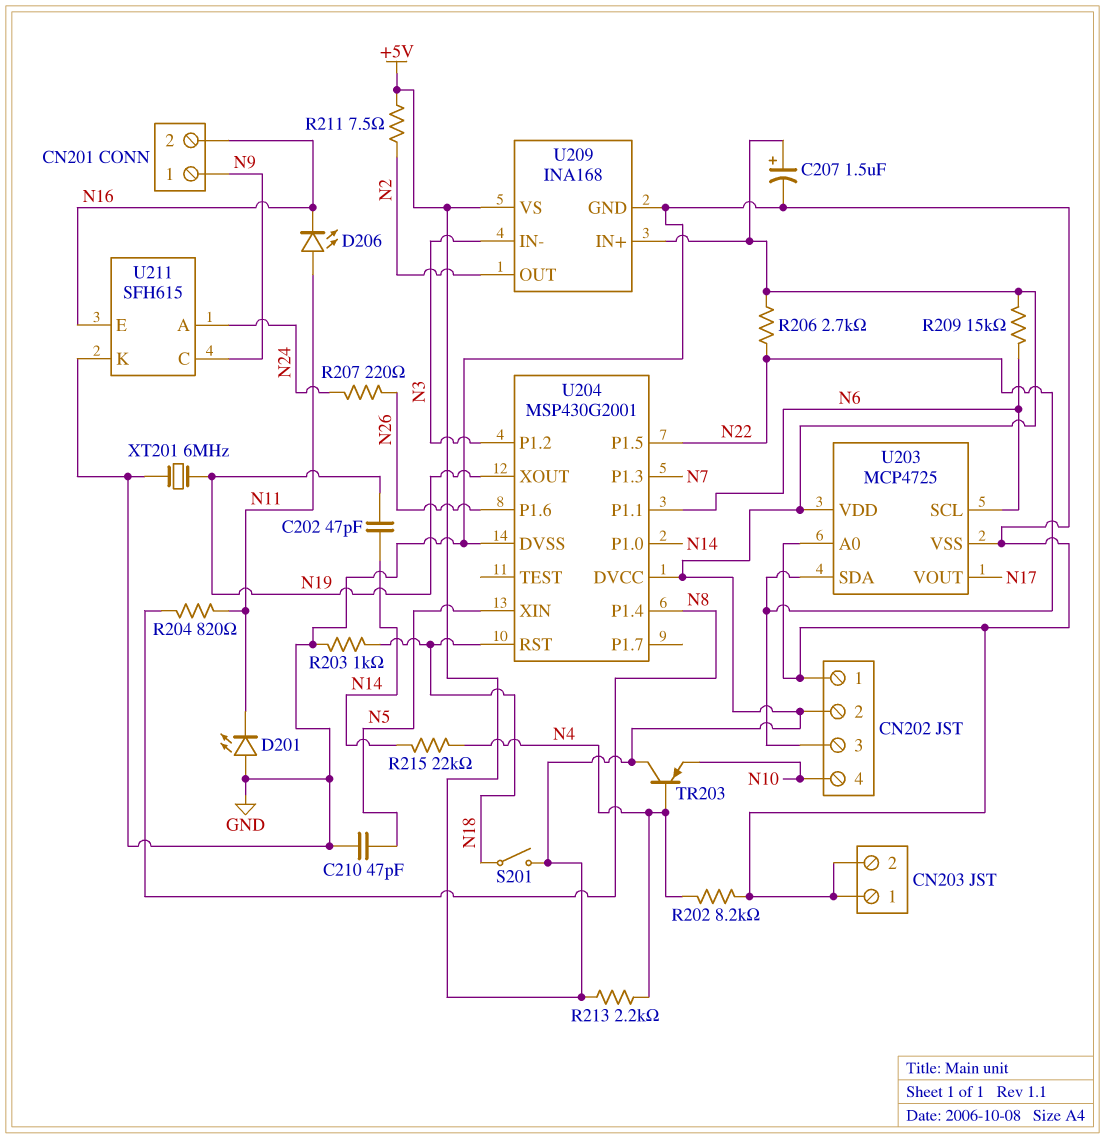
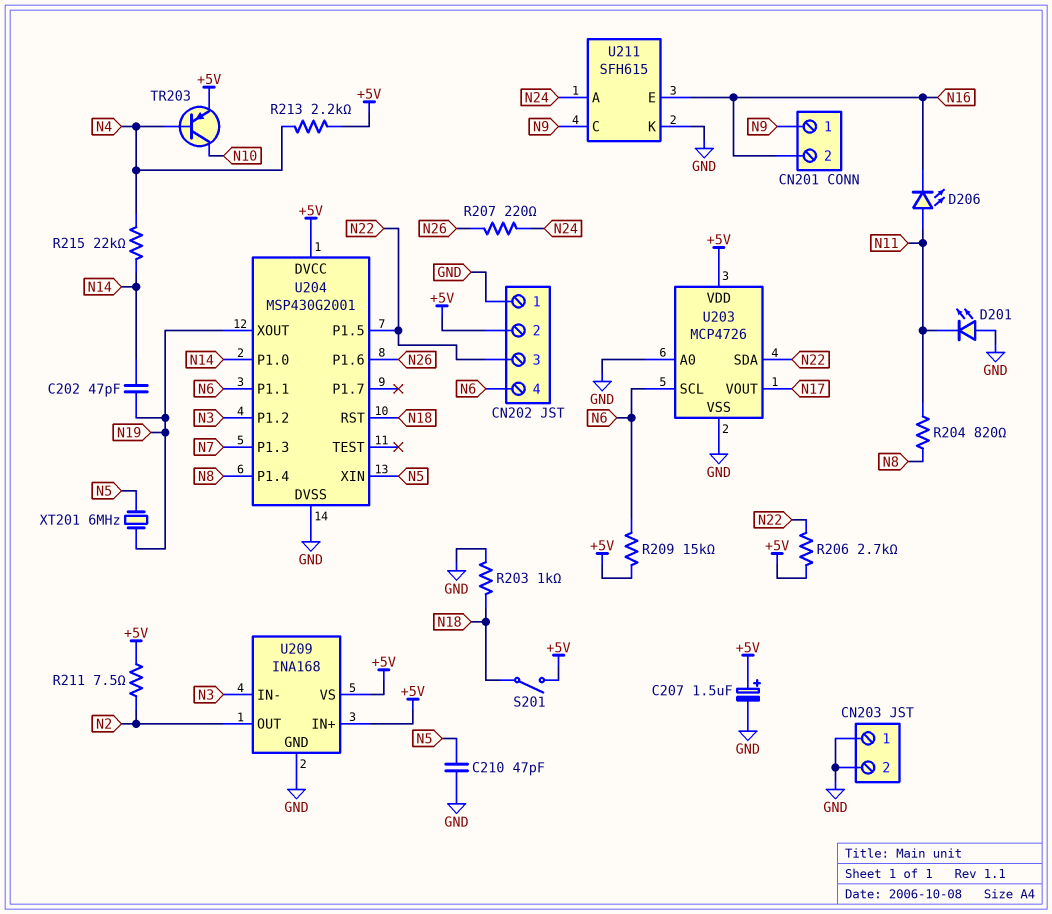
CN202 pin 4: N10 -> N6
R202: 8.2k (GND, N4) -> none
TR203: PNP (B N4, C +5V, E N10) -> PNP (B N4, C N10, E +5V)
U203: MCP4725 -> MCP4726
XT201: 6MHz (GND, N19) -> 6MHz (N5, N19)

